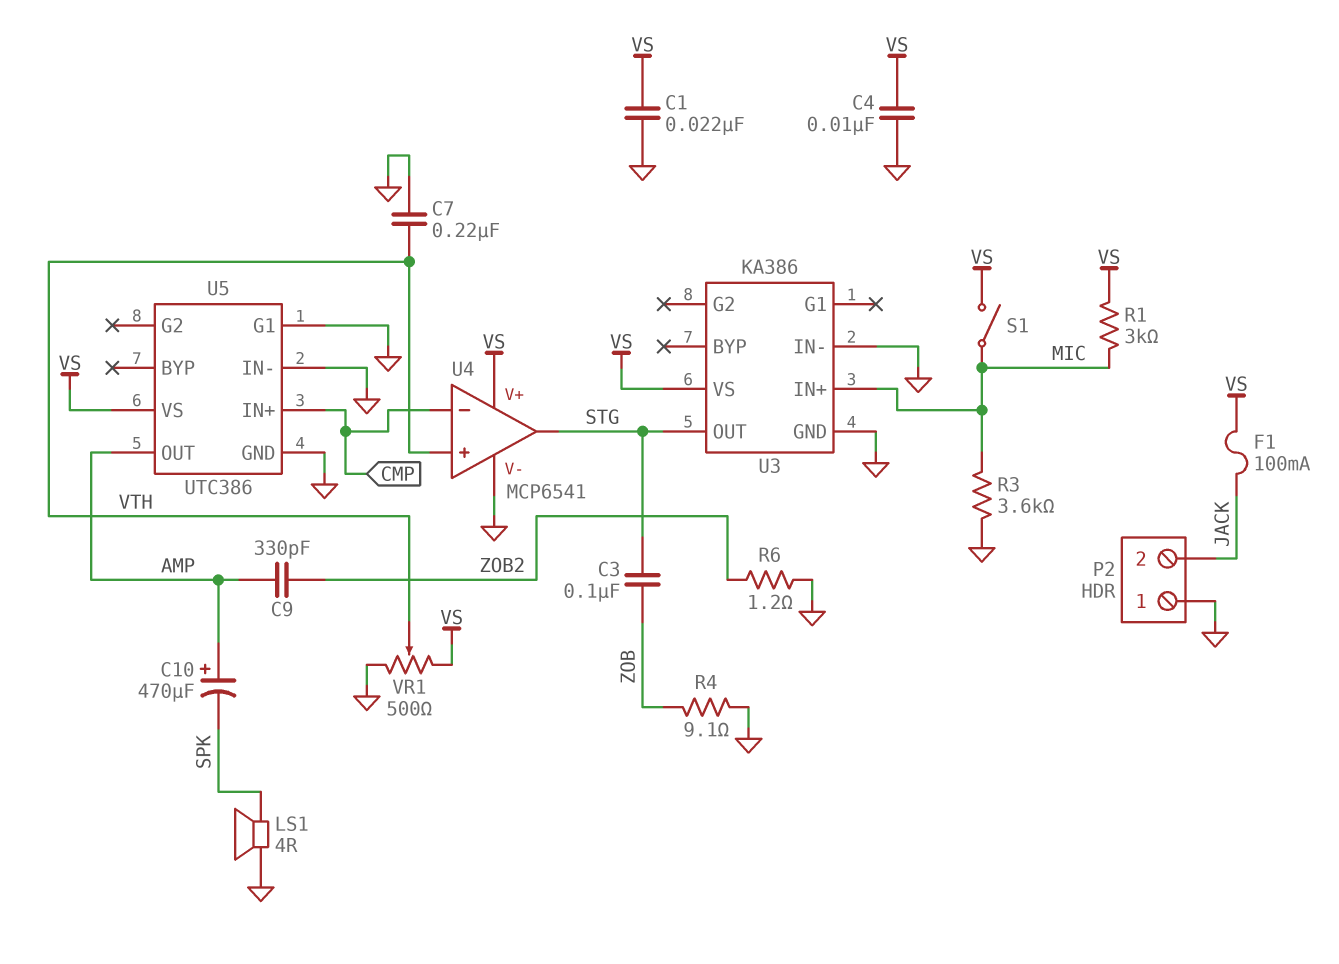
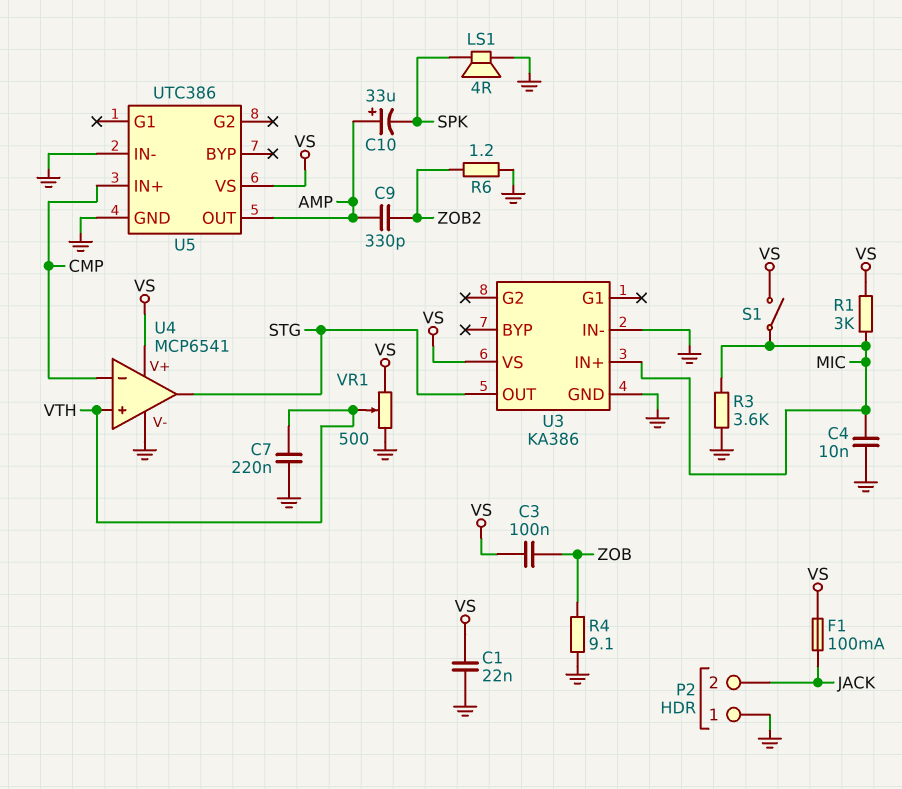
C3: 100nF (STG, ZOB) -> 100nF (VS, ZOB)
C4: 10nF (GND, VS) -> 10nF (GND, MIC)
C10: 470uF (plus AMP, minus SPK) -> 33uF (plus AMP, minus SPK)
U5 pin G1: GND -> none

